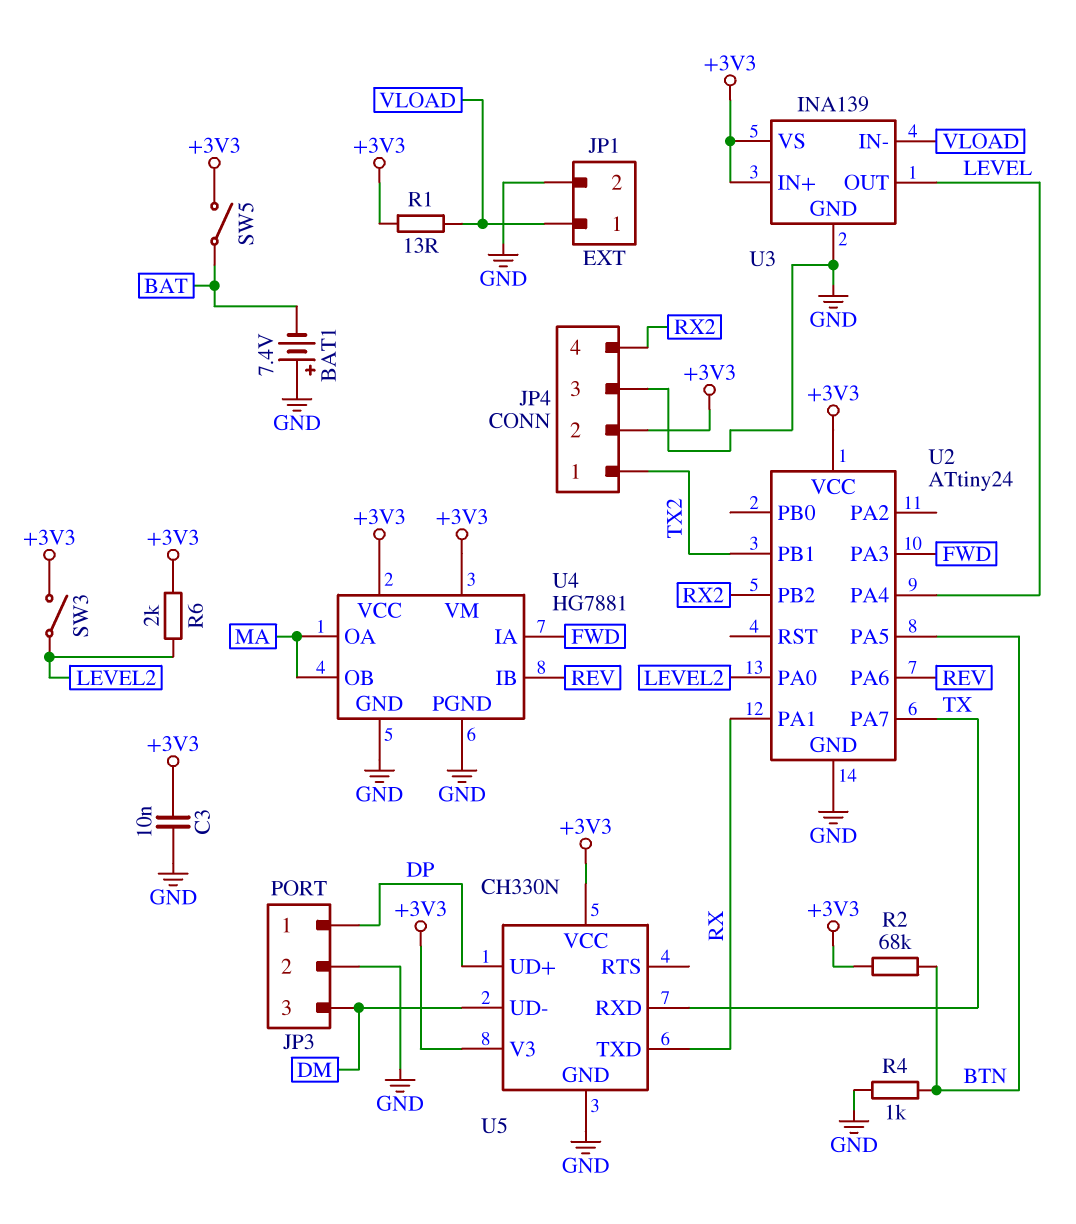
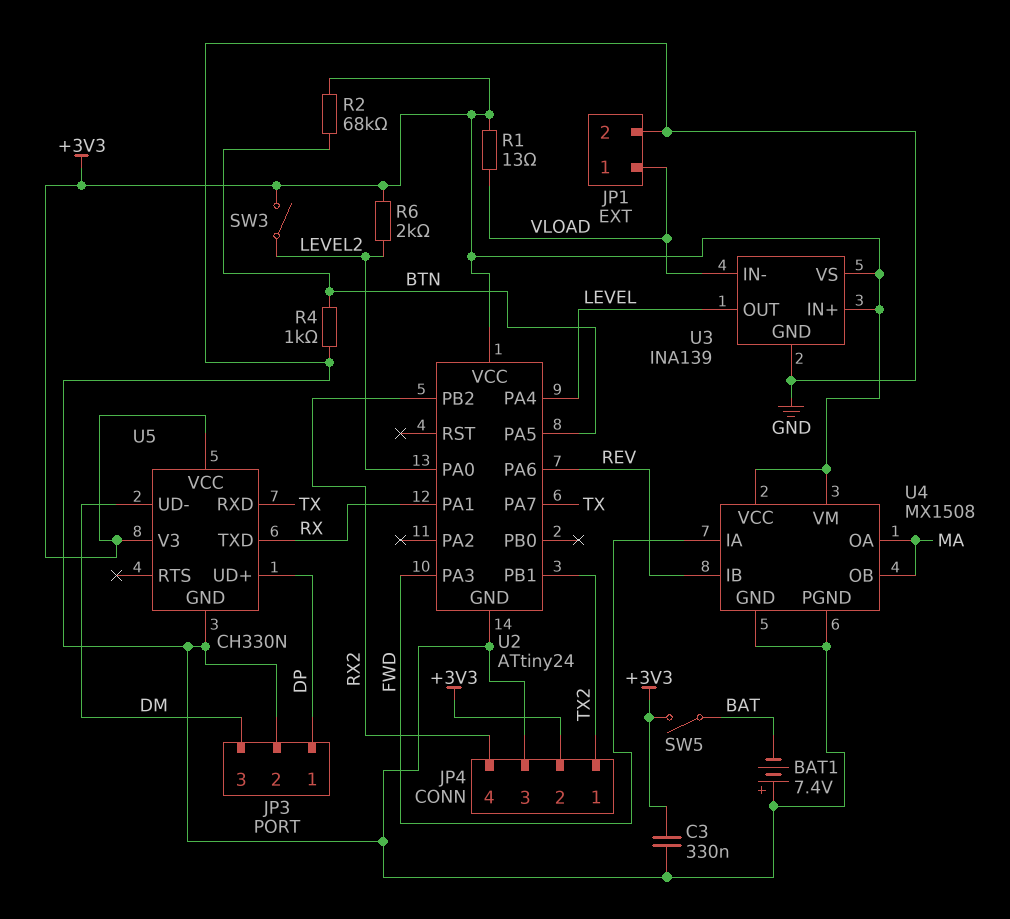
C3: 10nF (+3V3, GND) -> 330nF (+3V3, GND)
U4: HG7881 -> MX1508

